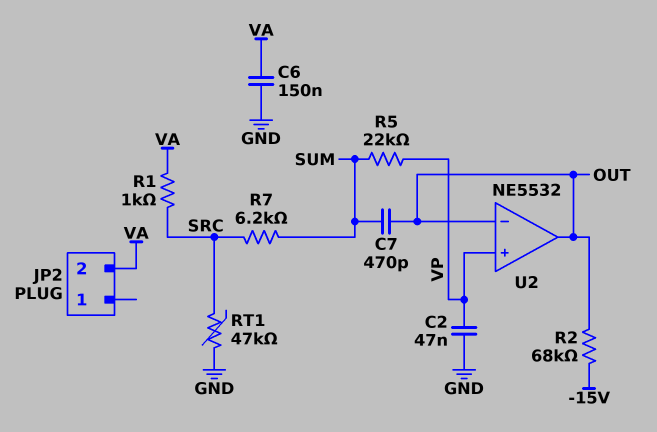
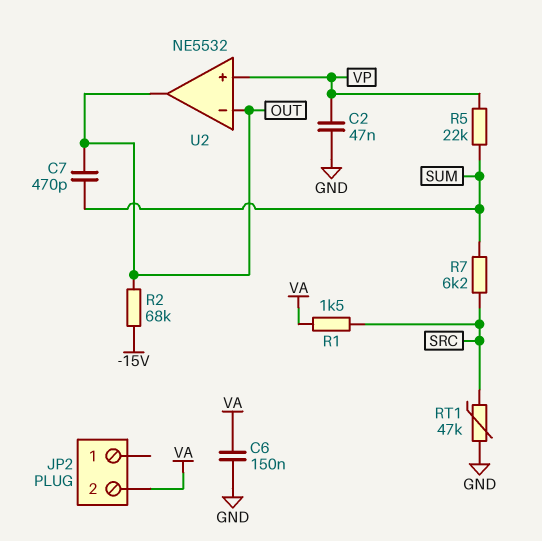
R1: 1k (SRC, VA) -> 1.5k (SRC, VA)

